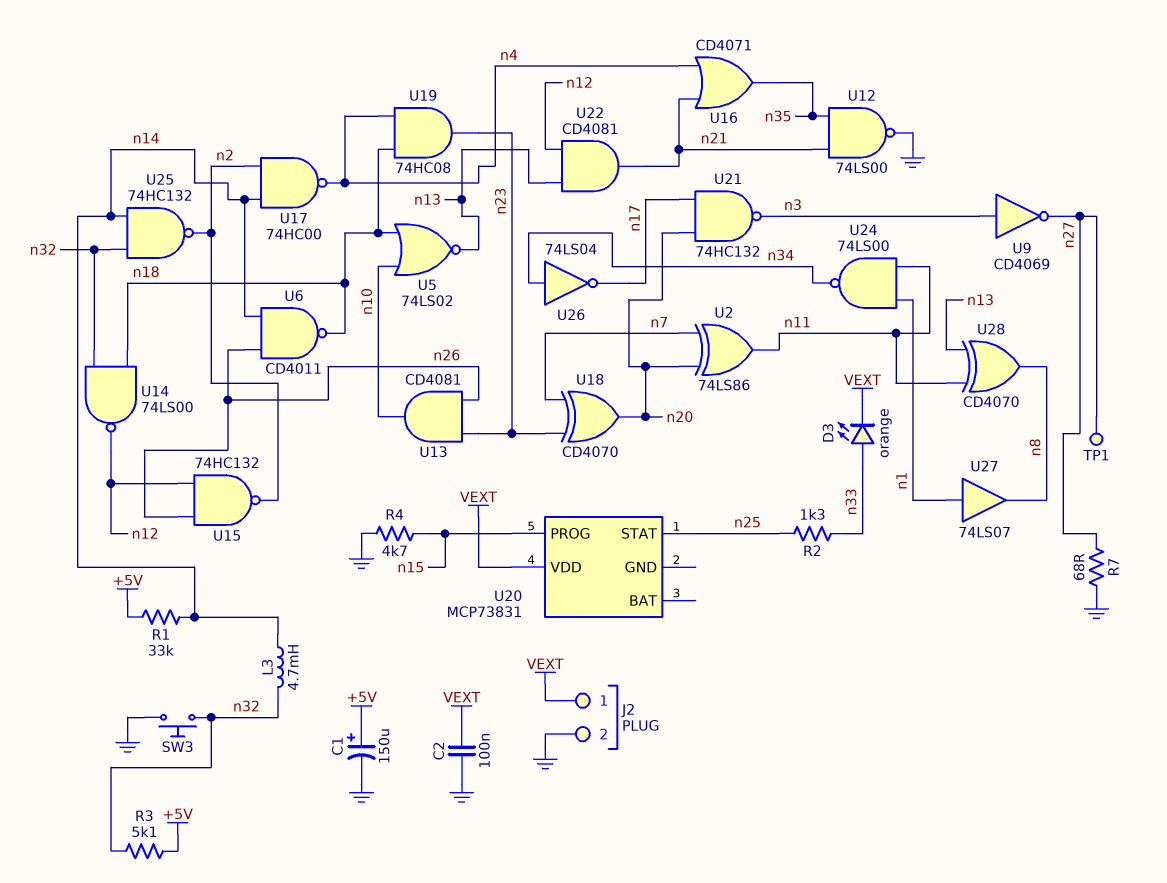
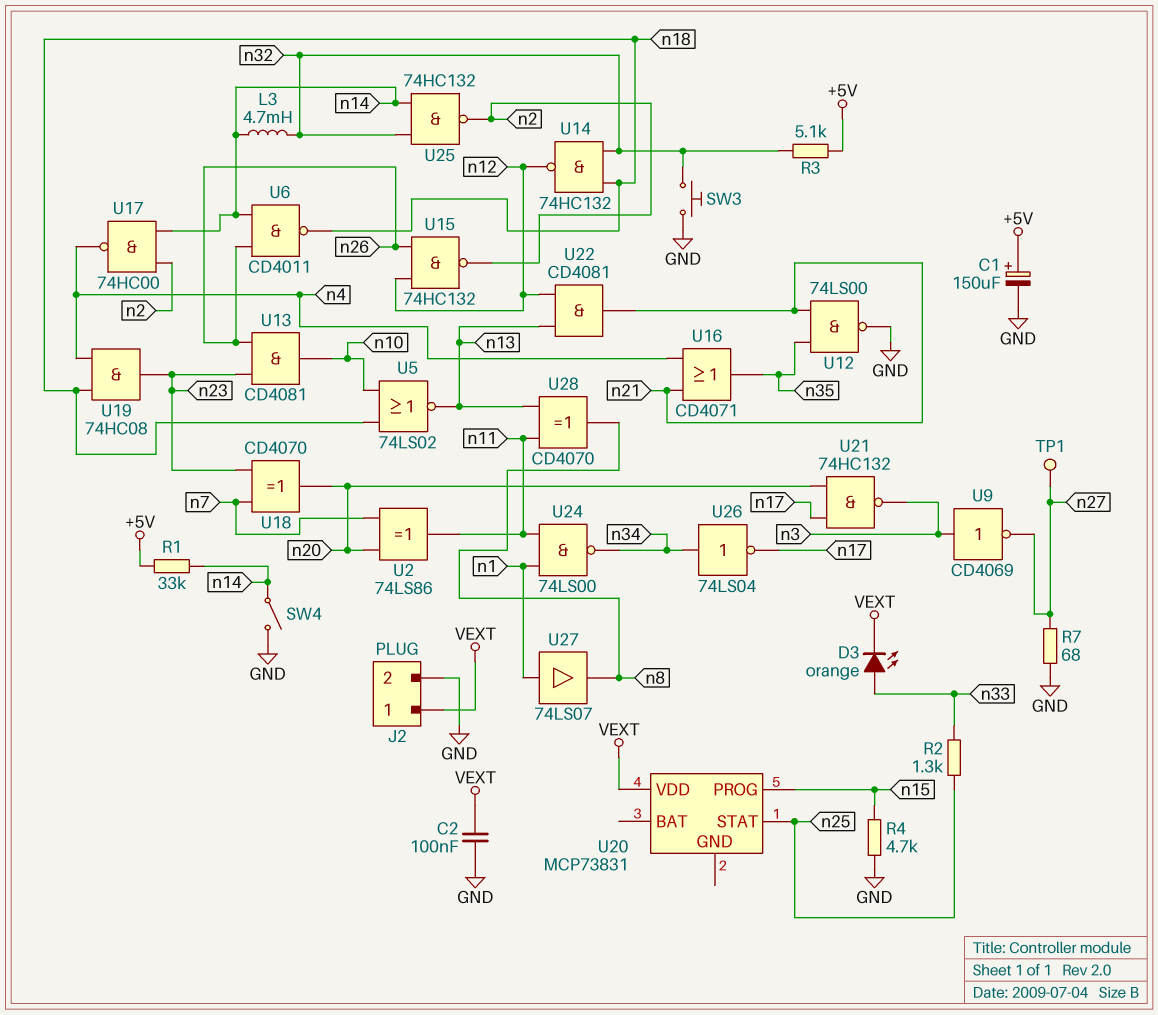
SW4: none -> switch (GND, n14)
U14: NAND 74LS00 (in n18, in n32, out n12) -> NAND 74HC132 (in n18, in n32, out n12)

